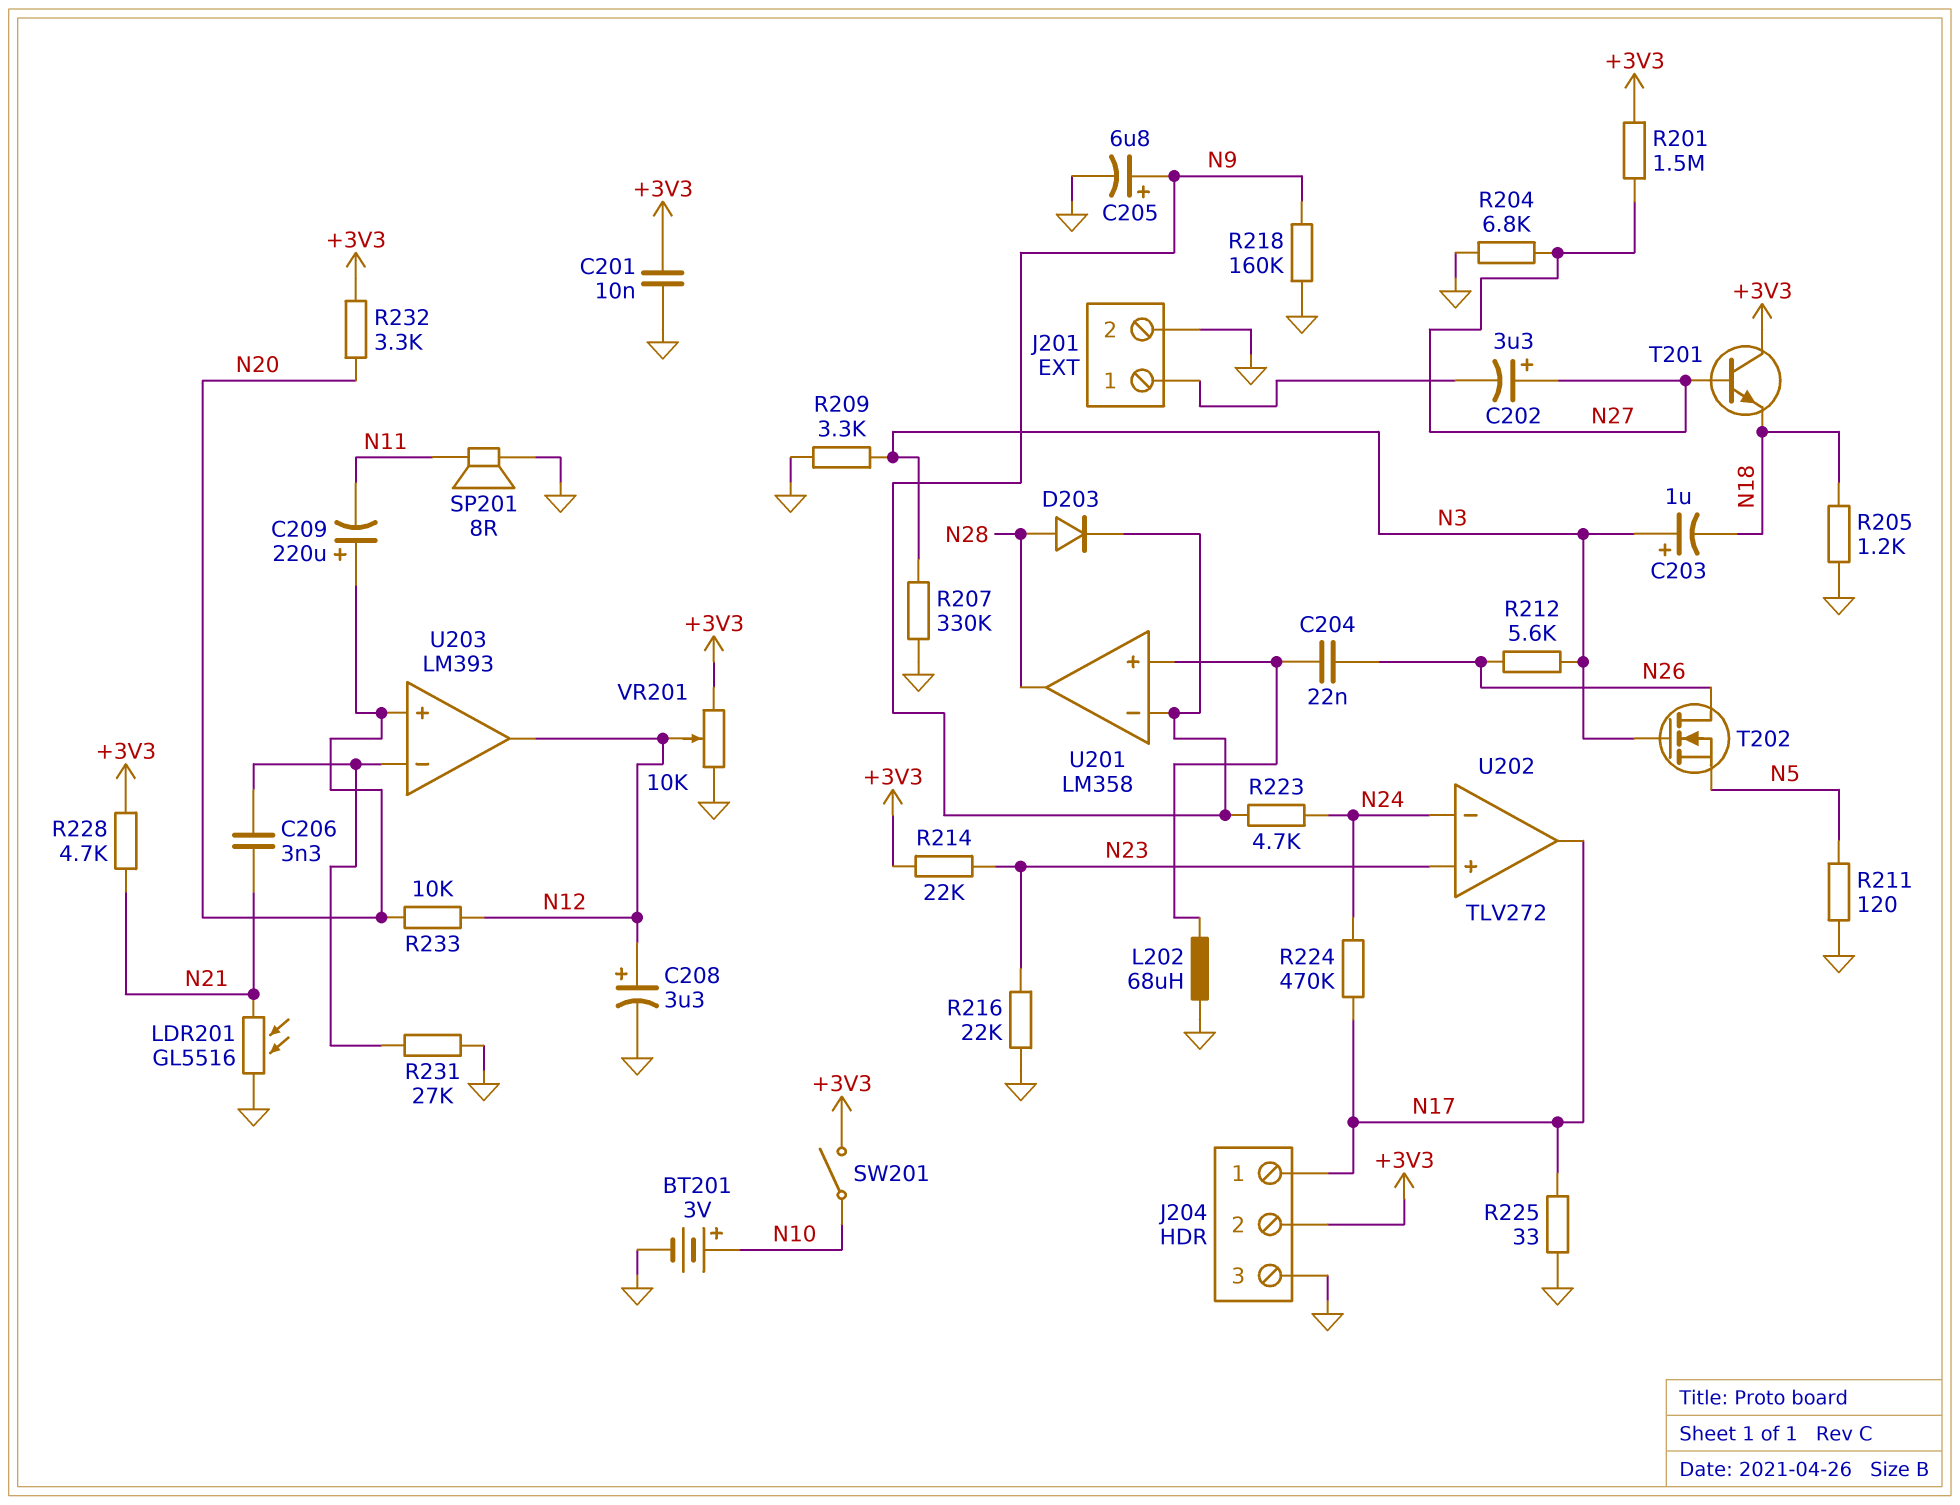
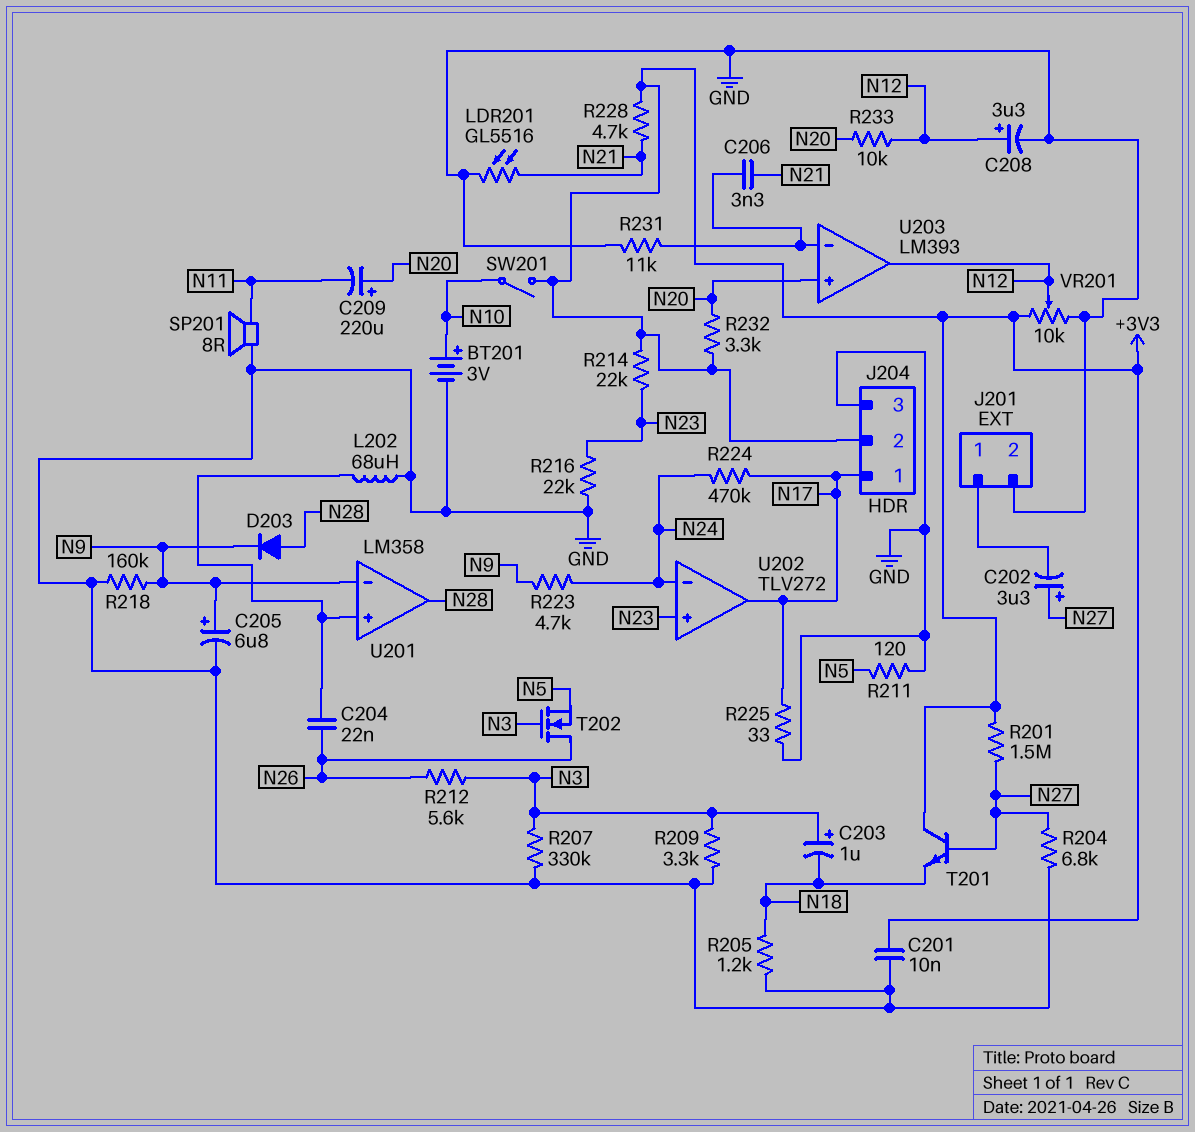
R231: 27k (GND, U203/in-) -> 11k (GND, U203/in-)

